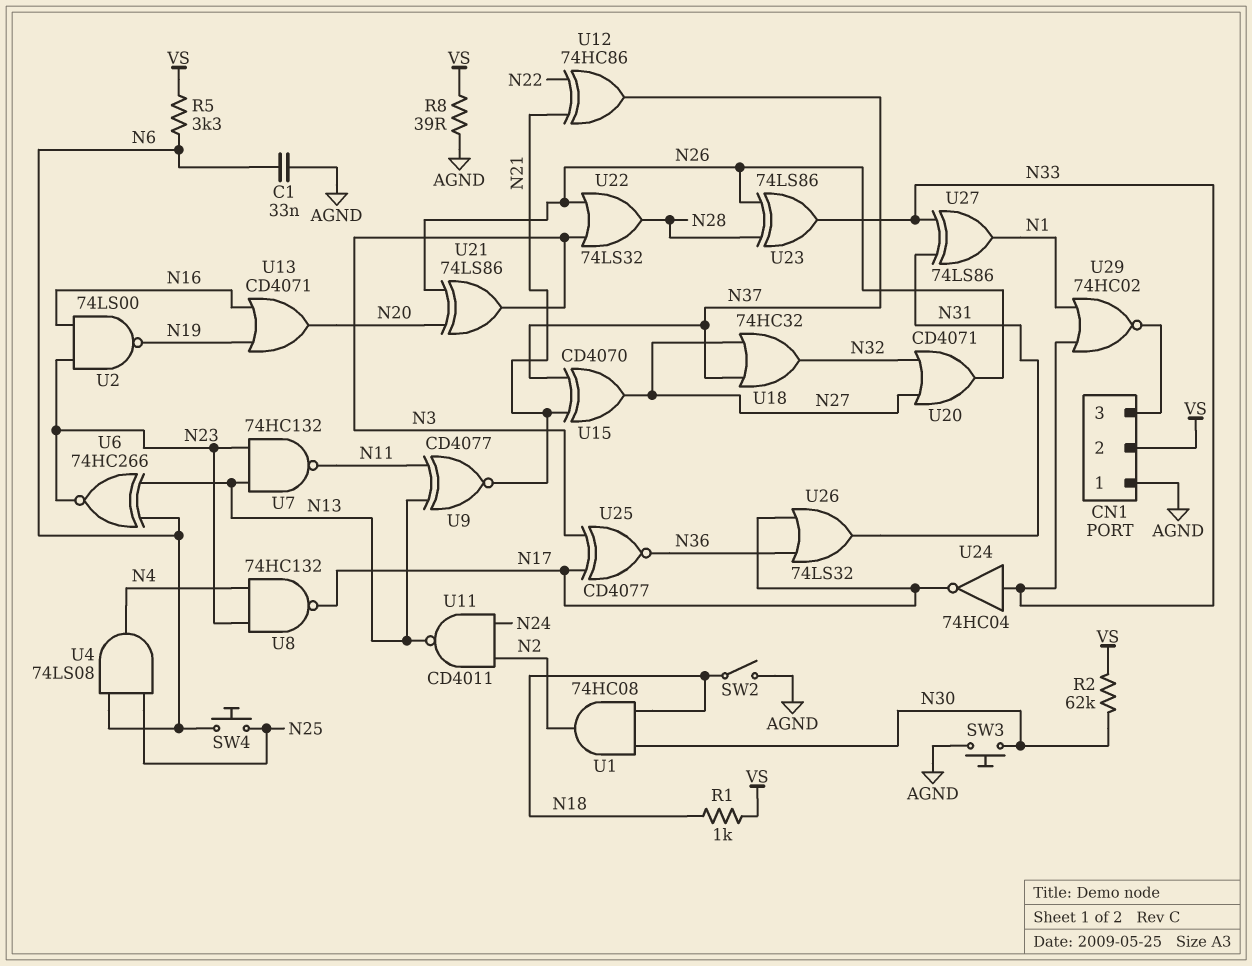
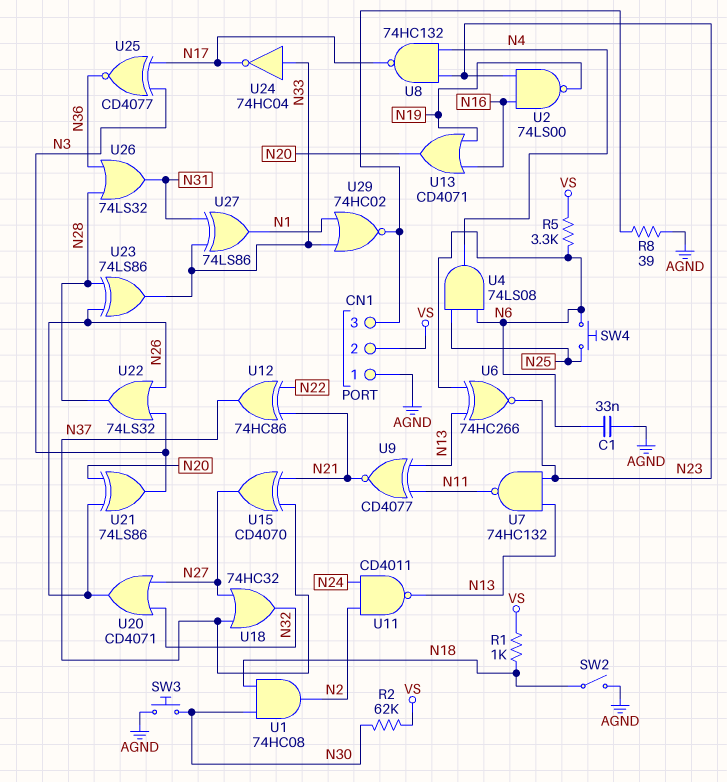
R8: 39 (AGND, VS) -> 39 (AGND, CN1/3)
U26: OR 74LS32 (in N17, in N36, out N31) -> OR 74LS32 (in N28, in N36, out N31)

